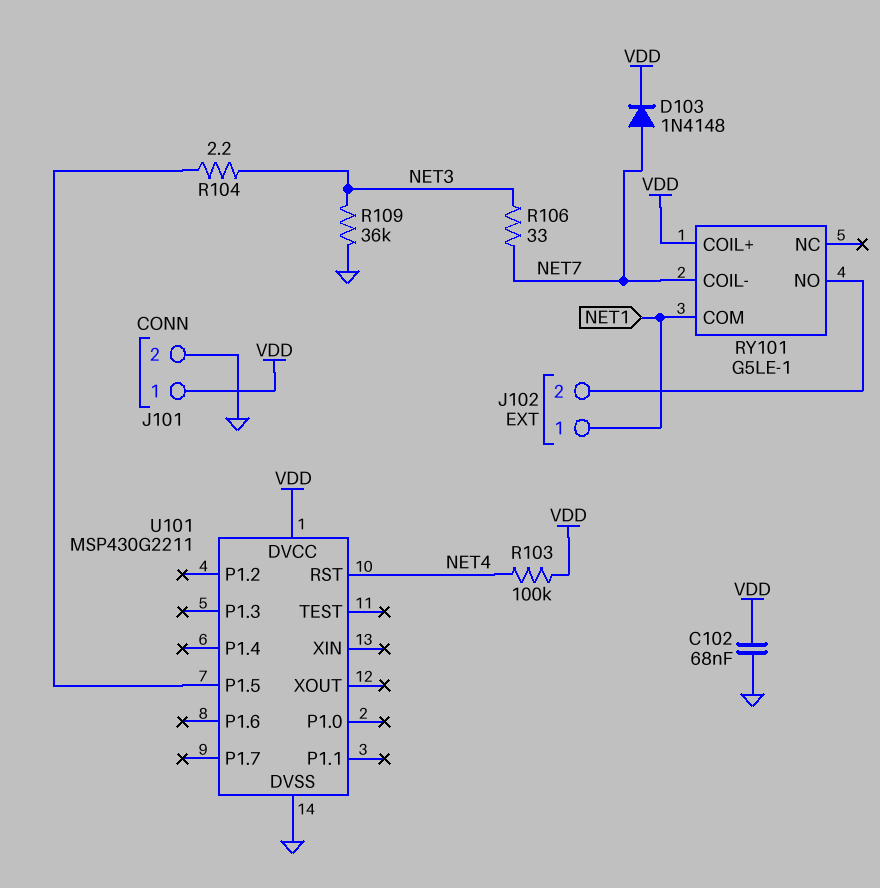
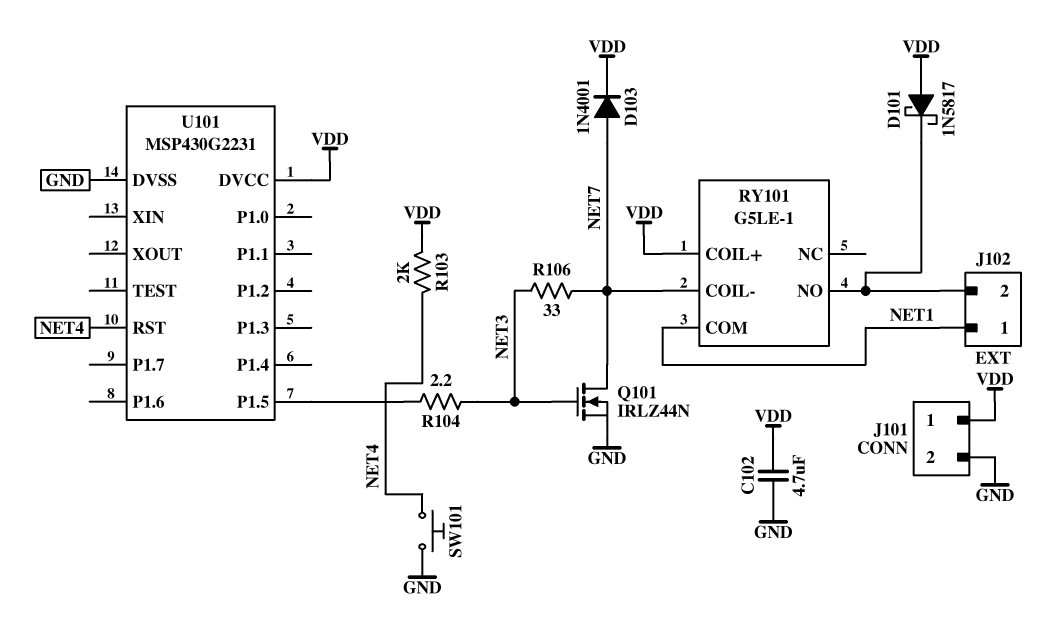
C102: 68nF (GND, VDD) -> 4.7uF (GND, VDD)
D101: none -> schottky 1N5817 (A VDD, K J102/2)
D103: diode 1N4148 (A NET7, K VDD) -> diode 1N4001 (A NET7, K VDD)
Q101: none -> NMOS IRLZ44N (G NET3, D NET7, S GND)
R103: 100k (NET4, VDD) -> 2k (NET4, VDD)
R109: 36k (GND, NET3) -> none
SW101: none -> button (GND, NET4)
U101: MSP430G2211 -> MSP430G2231

